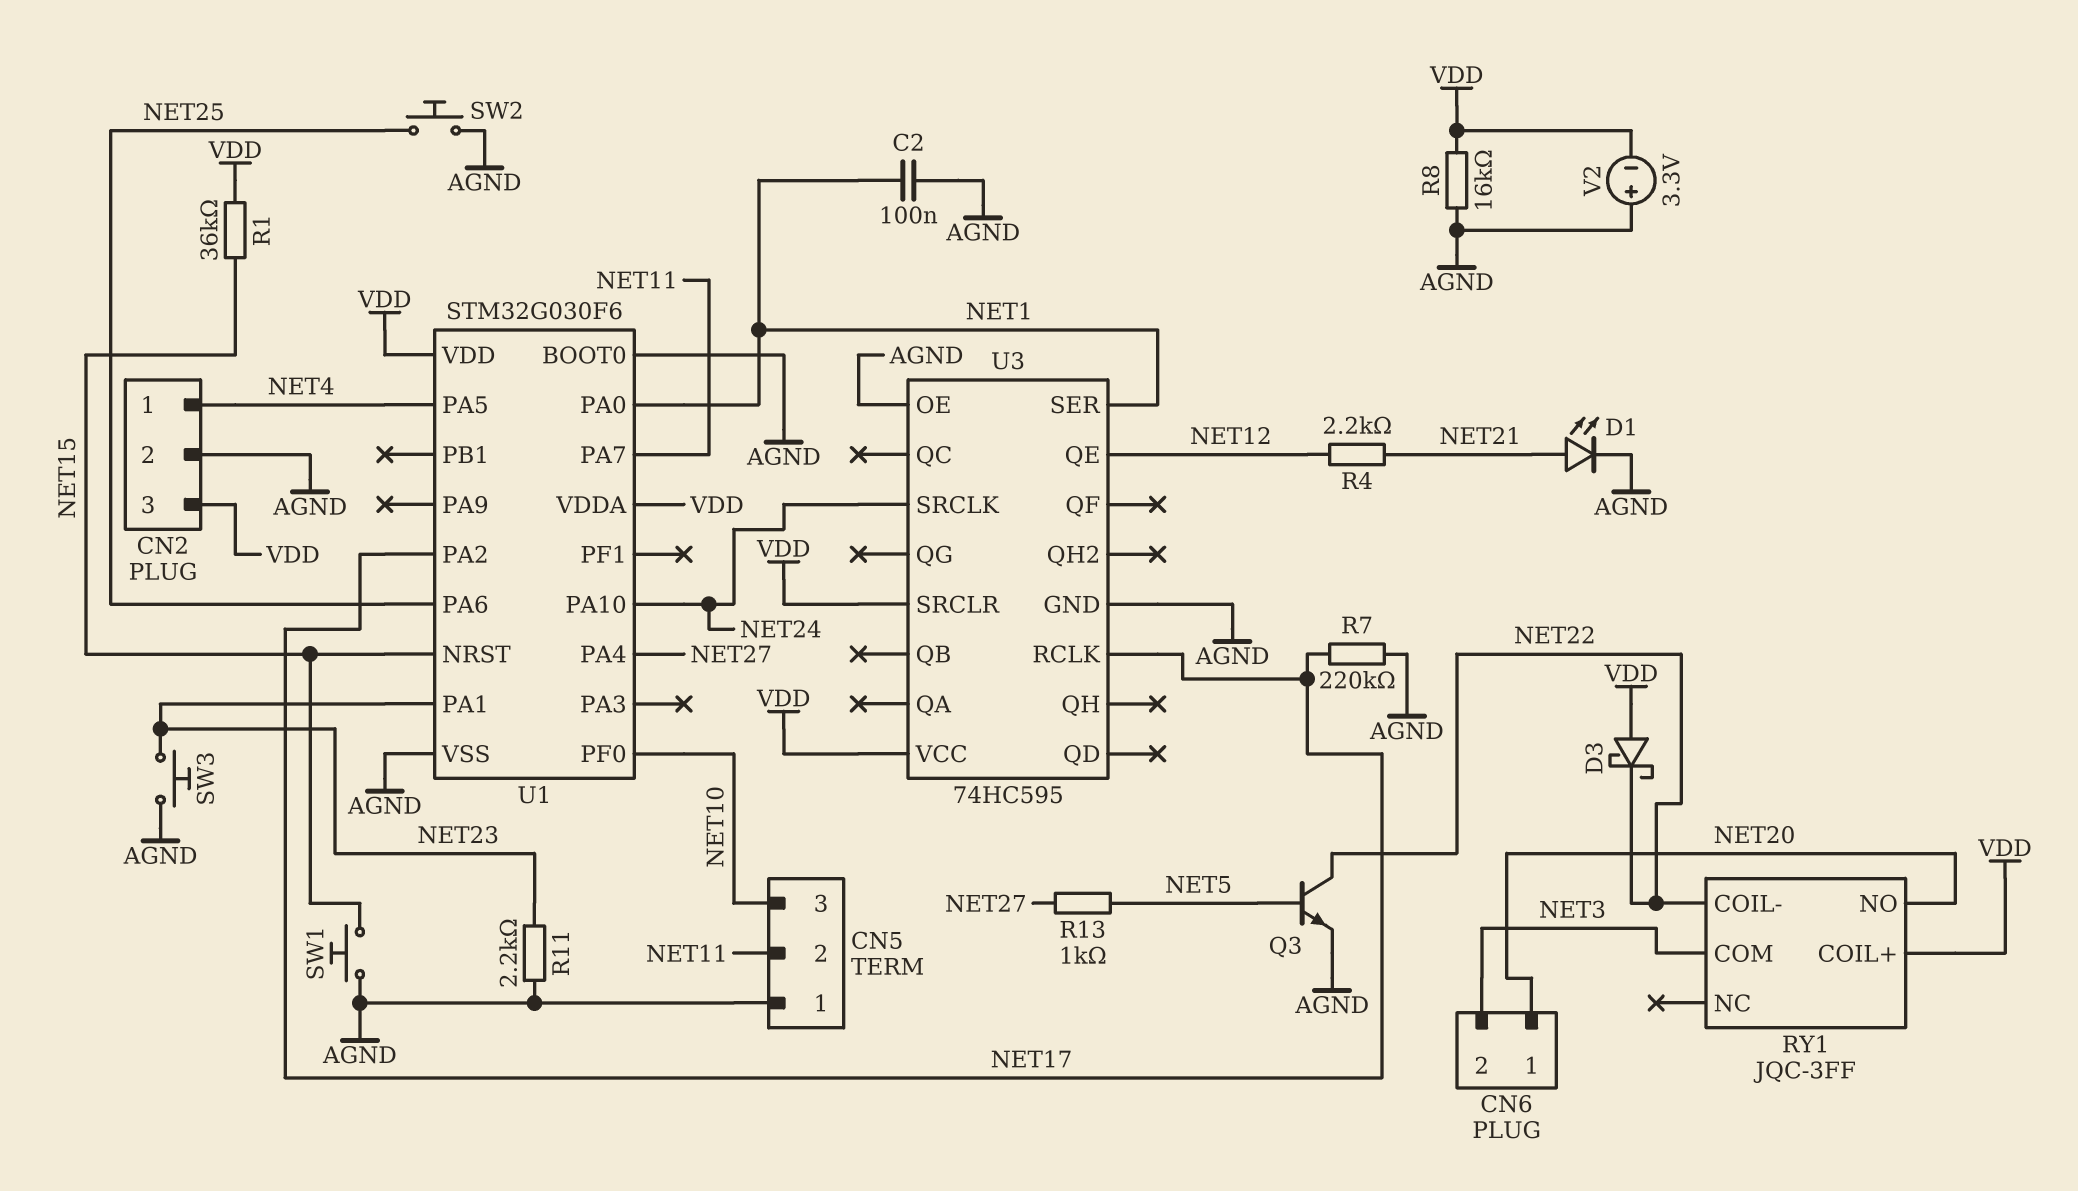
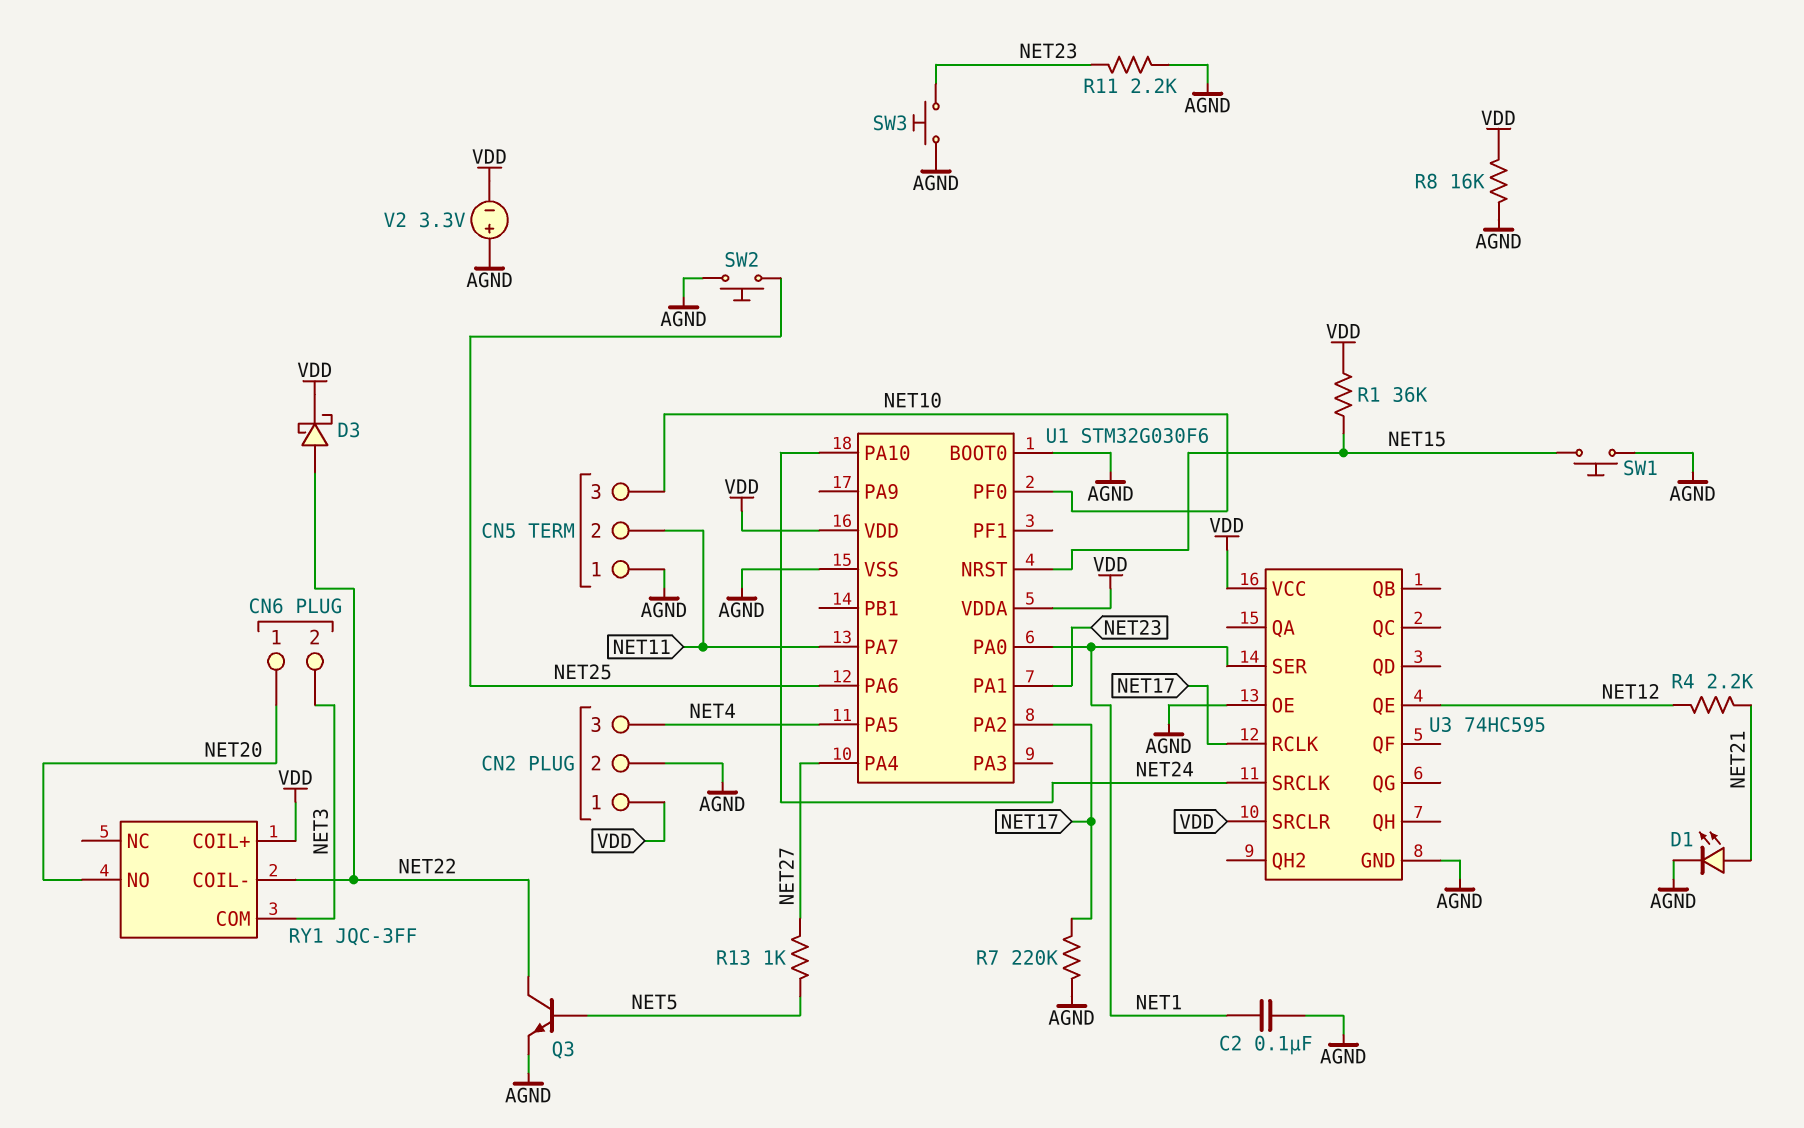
CN2 pin 1: NET4 -> VDD
CN2 pin 3: VDD -> NET4
D3: schottky (A VDD, K NET22) -> schottky (A NET22, K VDD)

